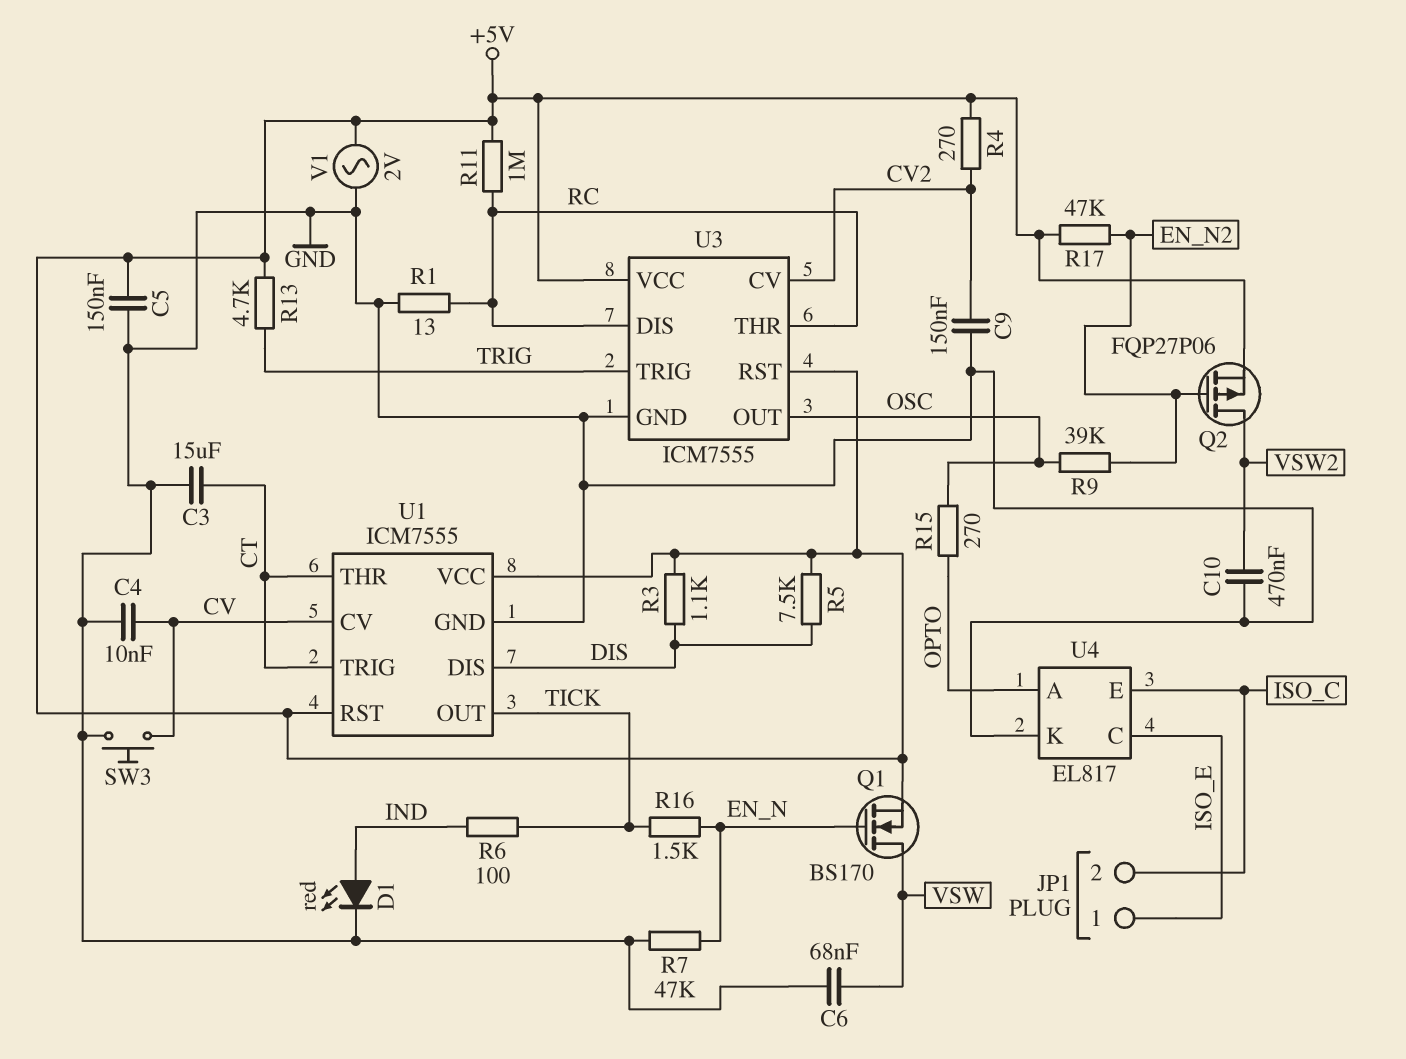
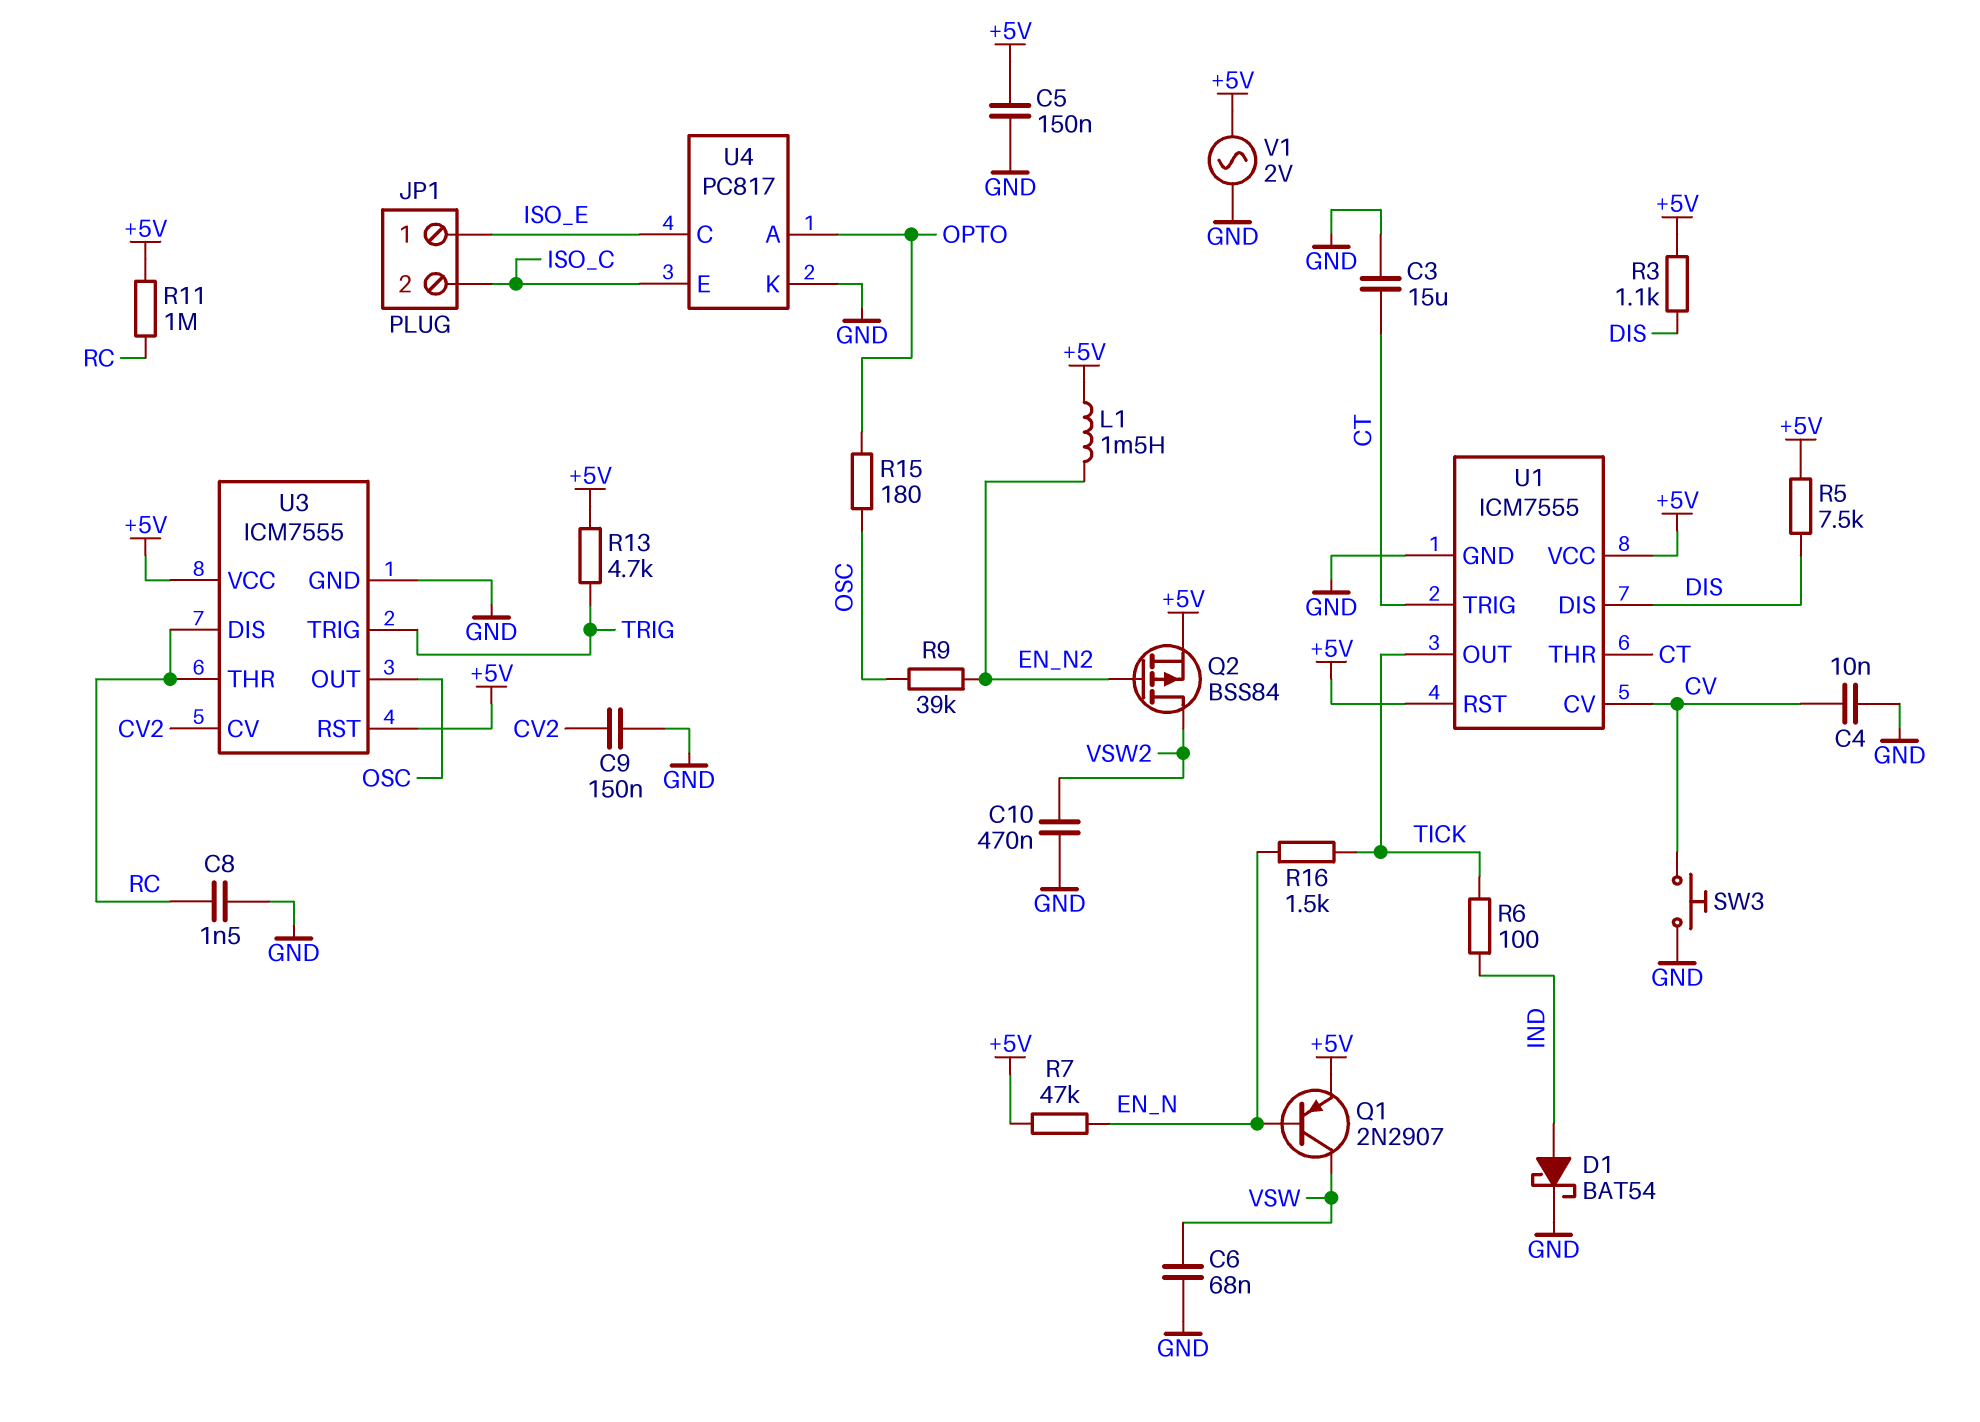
C8: none -> 1.5nF (GND, RC)
D1: LED red (A IND, K GND) -> schottky BAT54 (A IND, K GND)
L1: none -> 1.5mH (+5V, EN_N2)
Q1: NMOS BS170 (G EN_N, D VSW, S +5V) -> PNP 2N2907 (B EN_N, C VSW, E +5V)
Q2: PMOS FQP27P06 (G EN_N2, D VSW2, S +5V) -> PMOS BSS84 (G EN_N2, D VSW2, S +5V)
R1: 13 (GND, RC) -> none
R4: 270 (+5V, CV2) -> none
R7: 47k (EN_N, GND) -> 47k (+5V, EN_N)
R15: 270 (OPTO, OSC) -> 180 (OPTO, OSC)
R17: 47k (+5V, EN_N2) -> none
U4: EL817 -> PC817

